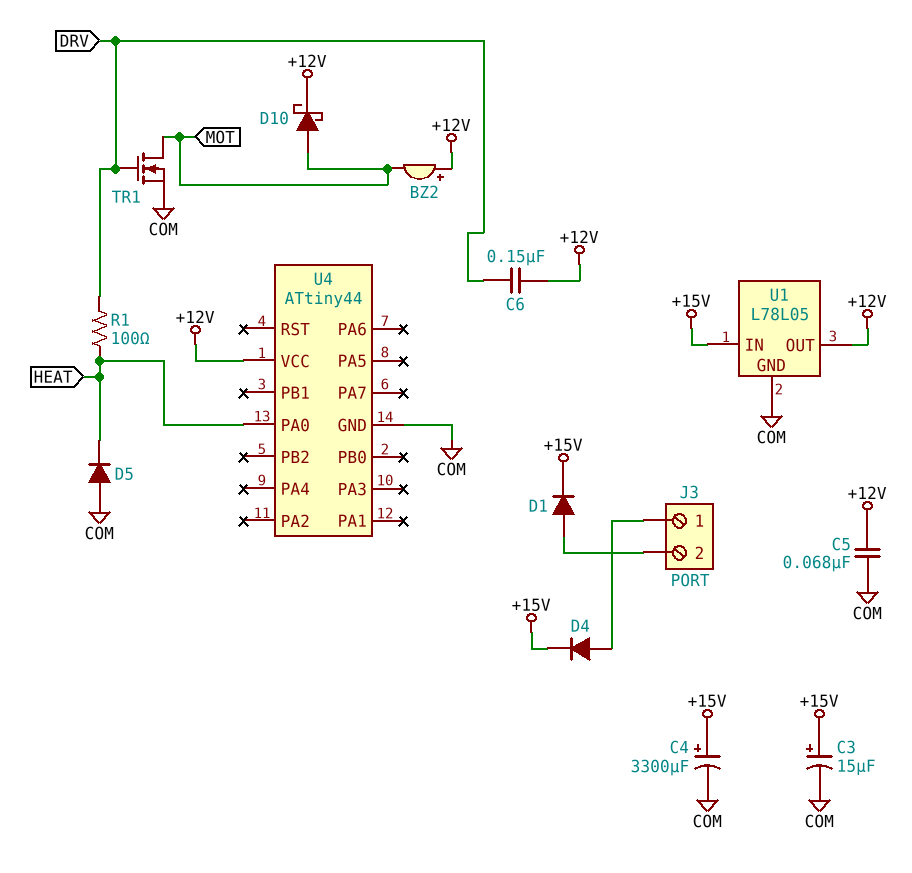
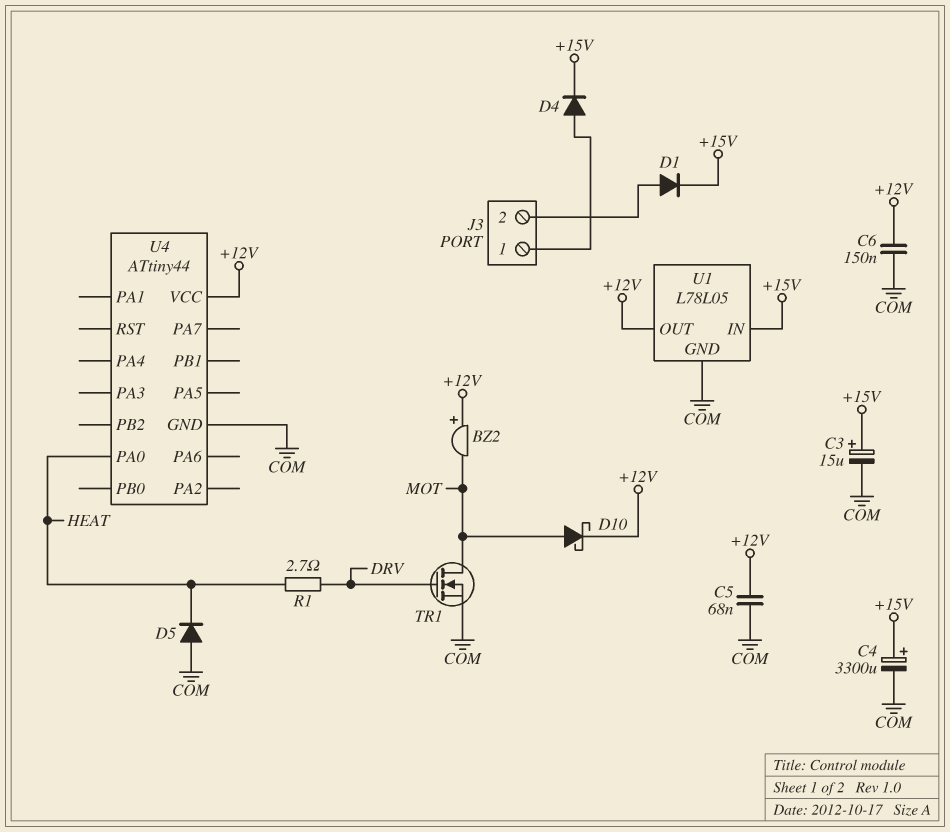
C6: 150nF (+12V, DRV) -> 150nF (+12V, COM)
R1: 100 (DRV, HEAT) -> 2.7 (DRV, HEAT)

